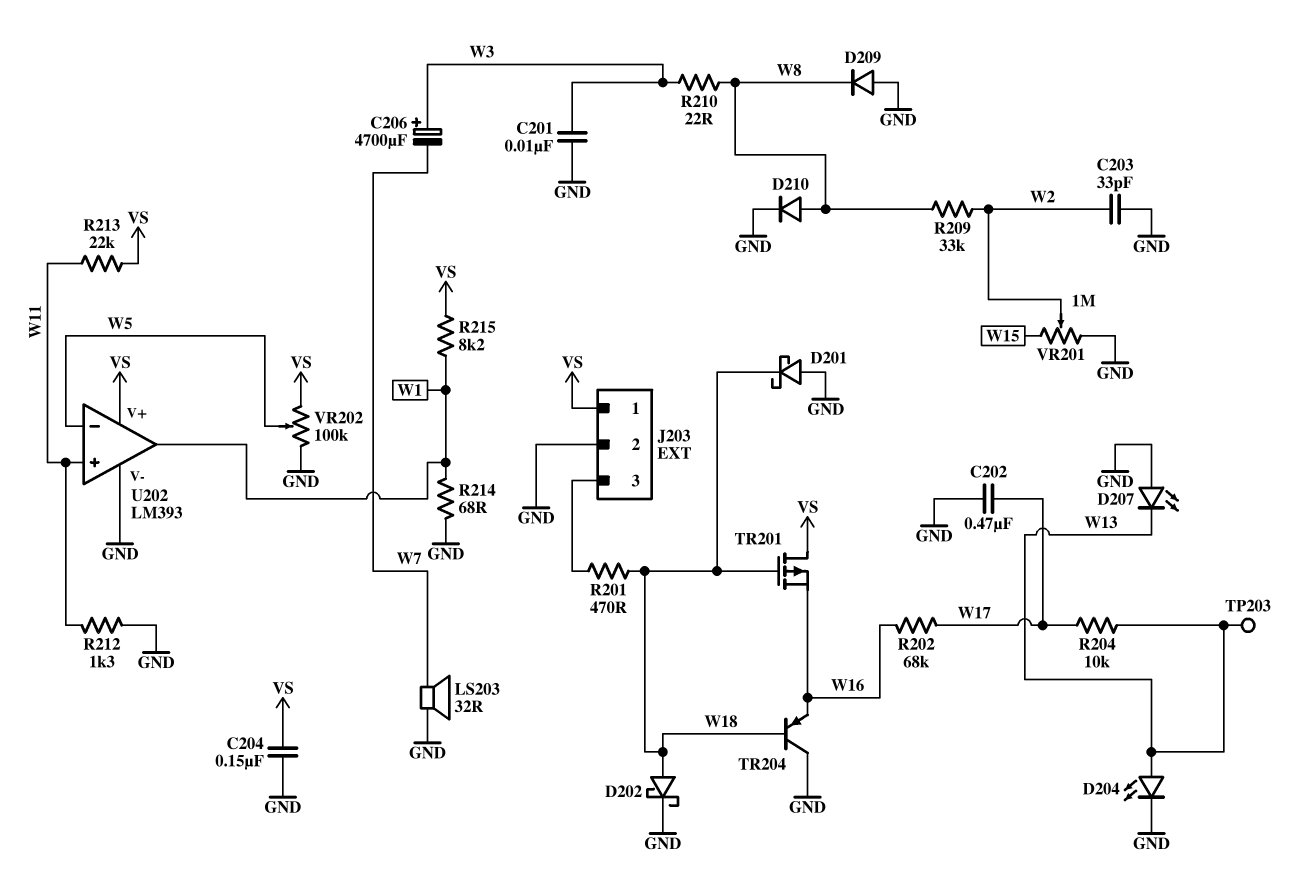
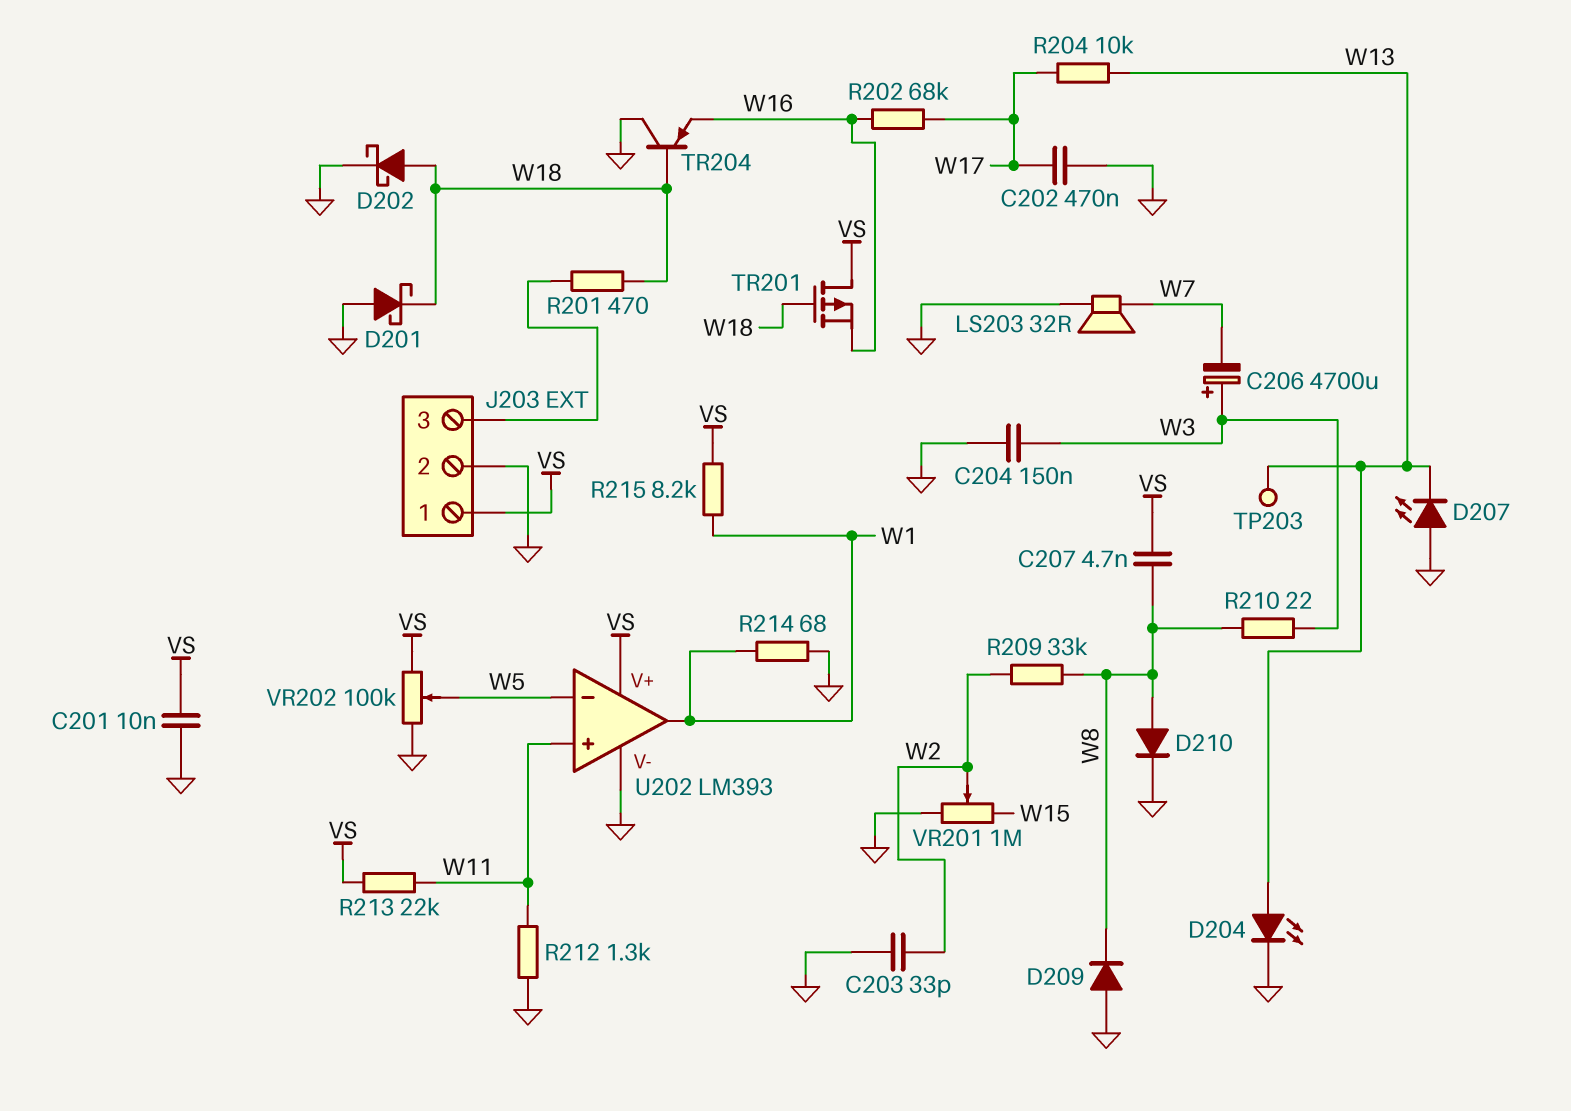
C201: 10nF (GND, W3) -> 10nF (GND, VS)
C204: 150nF (GND, VS) -> 150nF (GND, W3)
C207: none -> 4.7nF (VS, W8)

